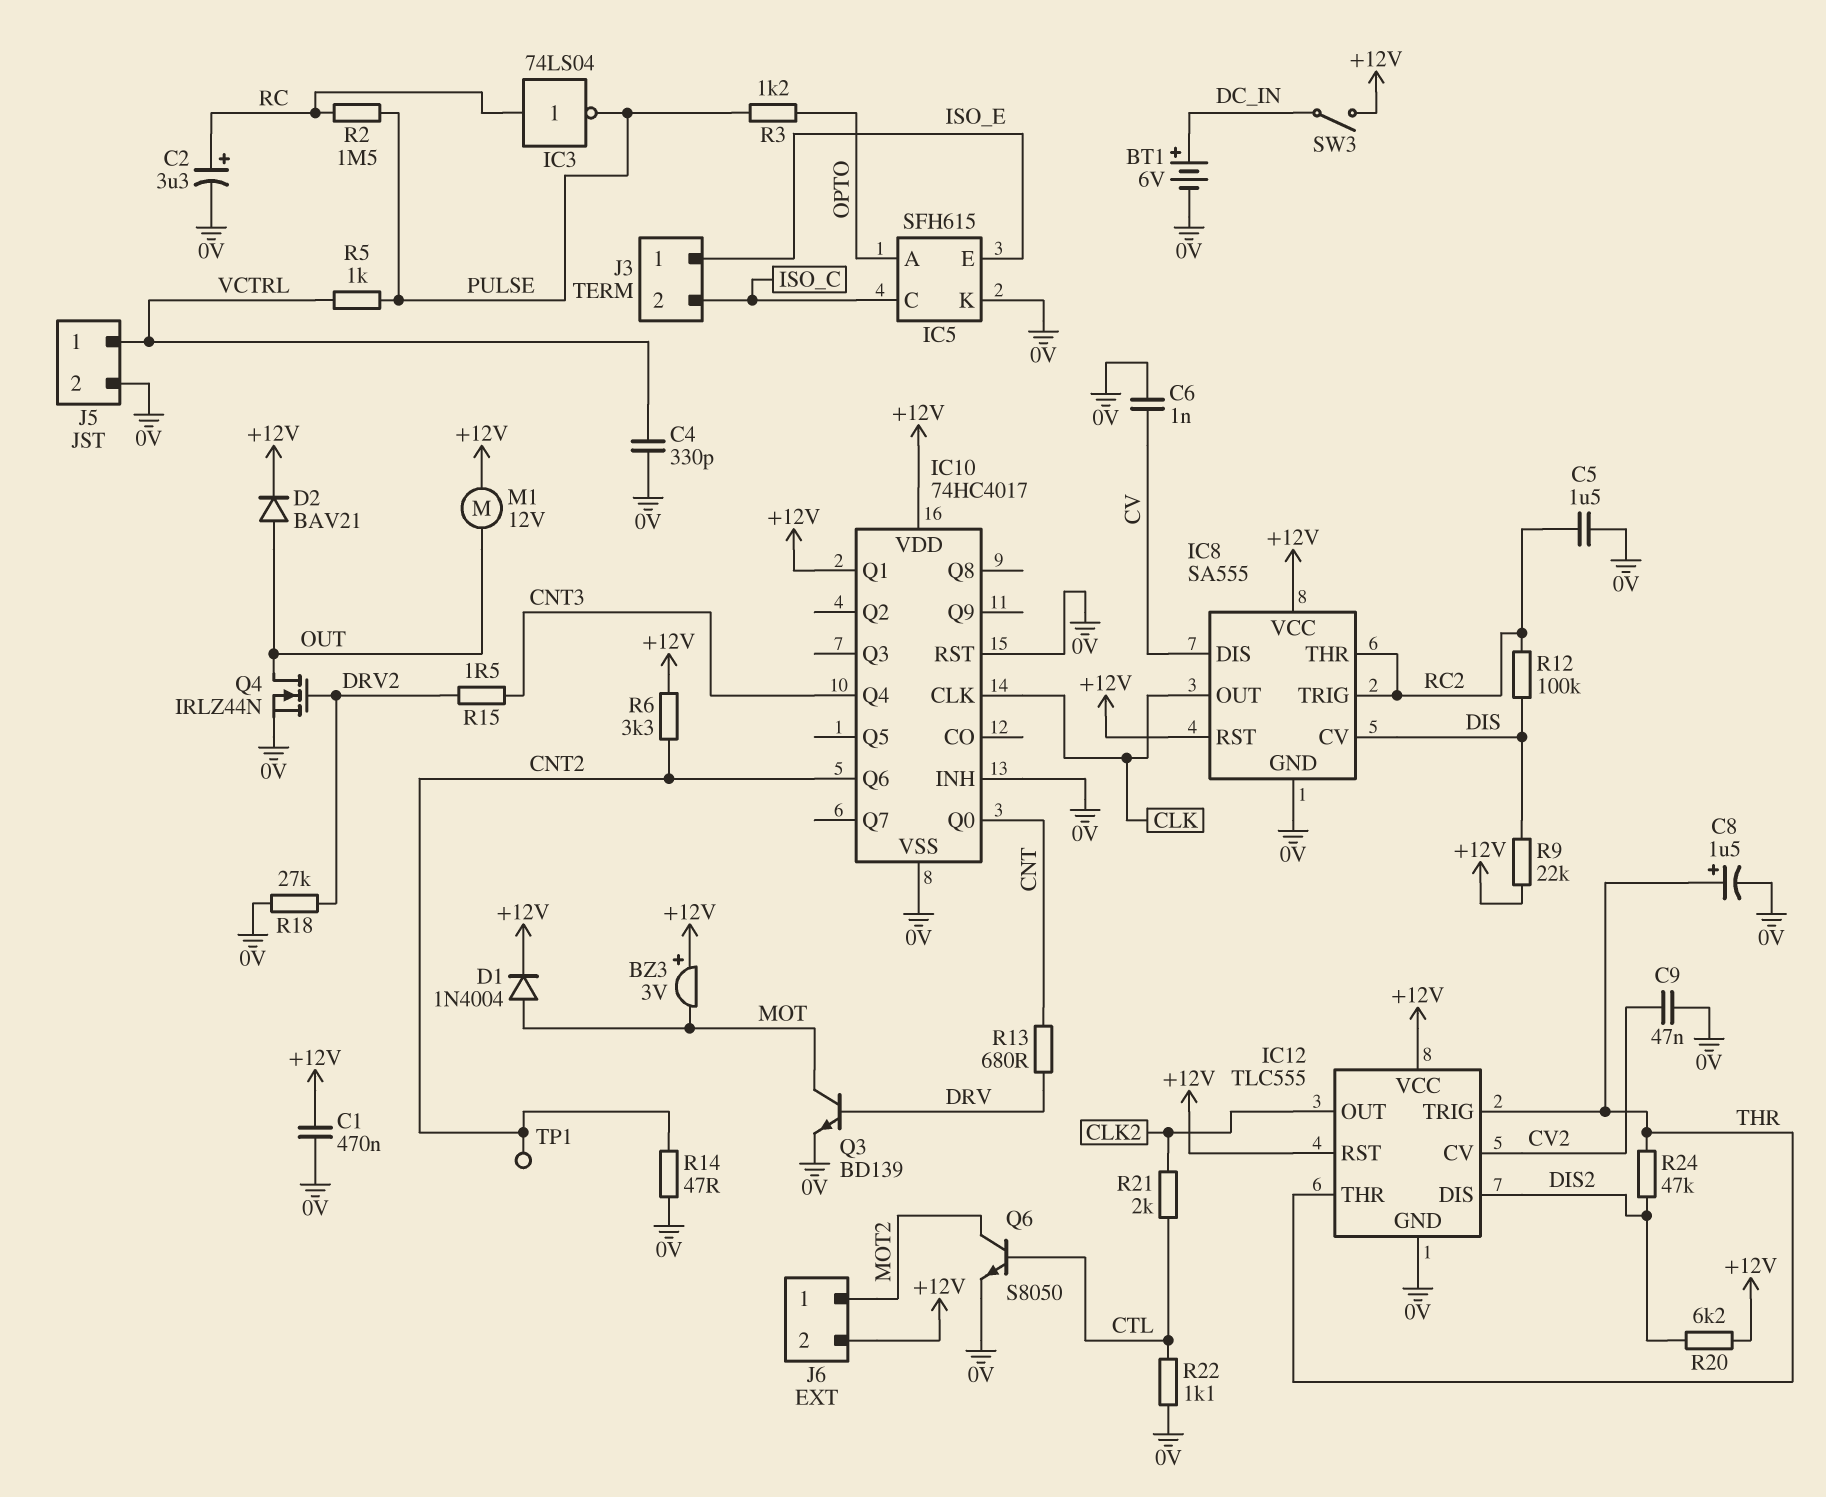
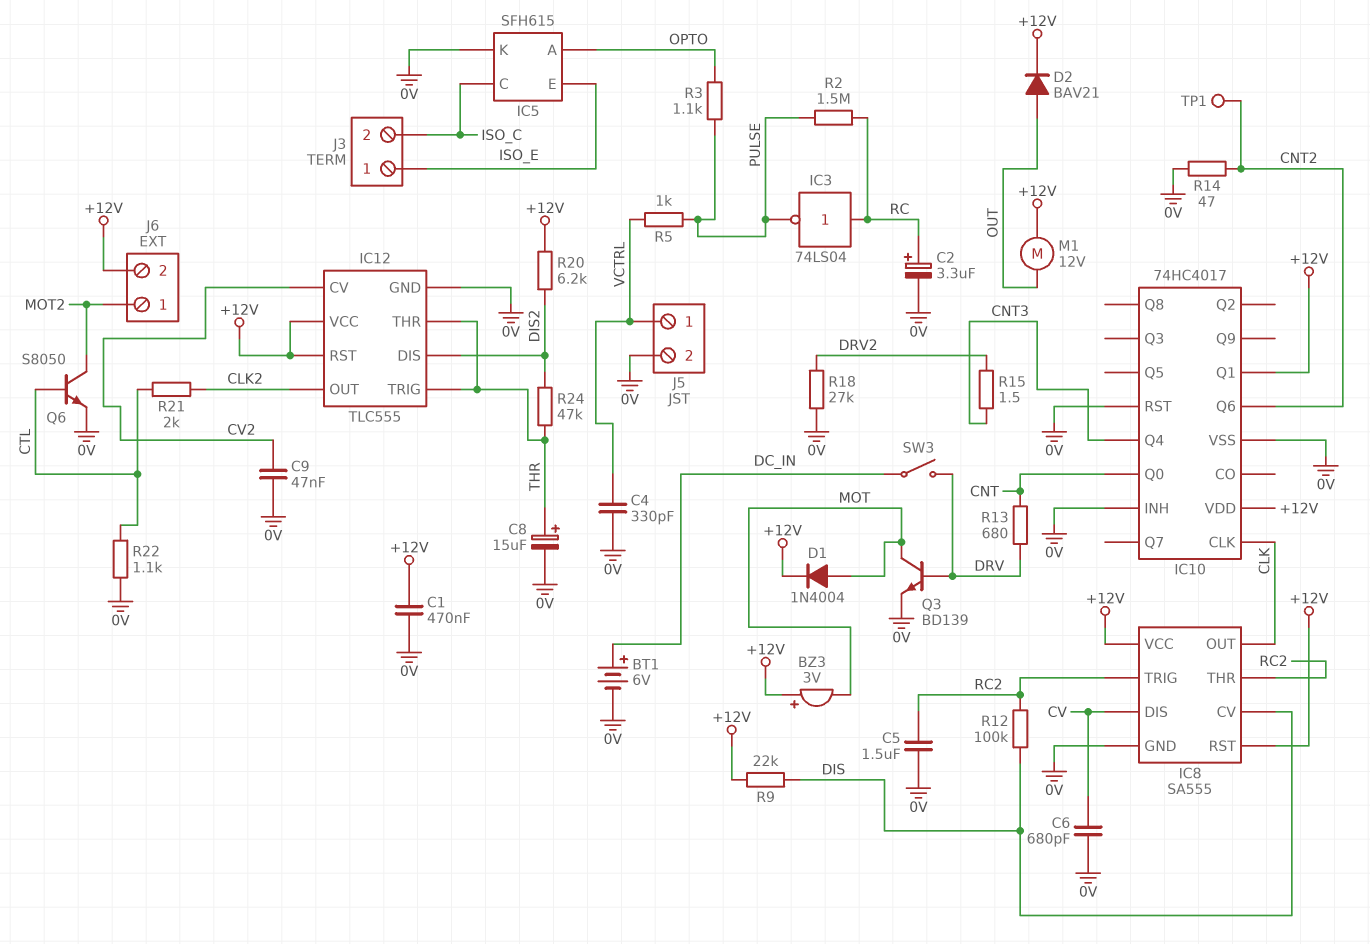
C6: 1nF (0V, CV) -> 680pF (0V, CV)
C8: 1.5uF (plus THR, minus 0V) -> 15uF (plus THR, minus 0V)
Q4: NMOS IRLZ44N (G DRV2, D OUT, S 0V) -> none
R3: 1.2k (OPTO, PULSE) -> 1.1k (OPTO, PULSE)
R6: 3.3k (+12V, CNT2) -> none
SW3: switch (+12V, DC_IN) -> switch (DC_IN, DRV)

